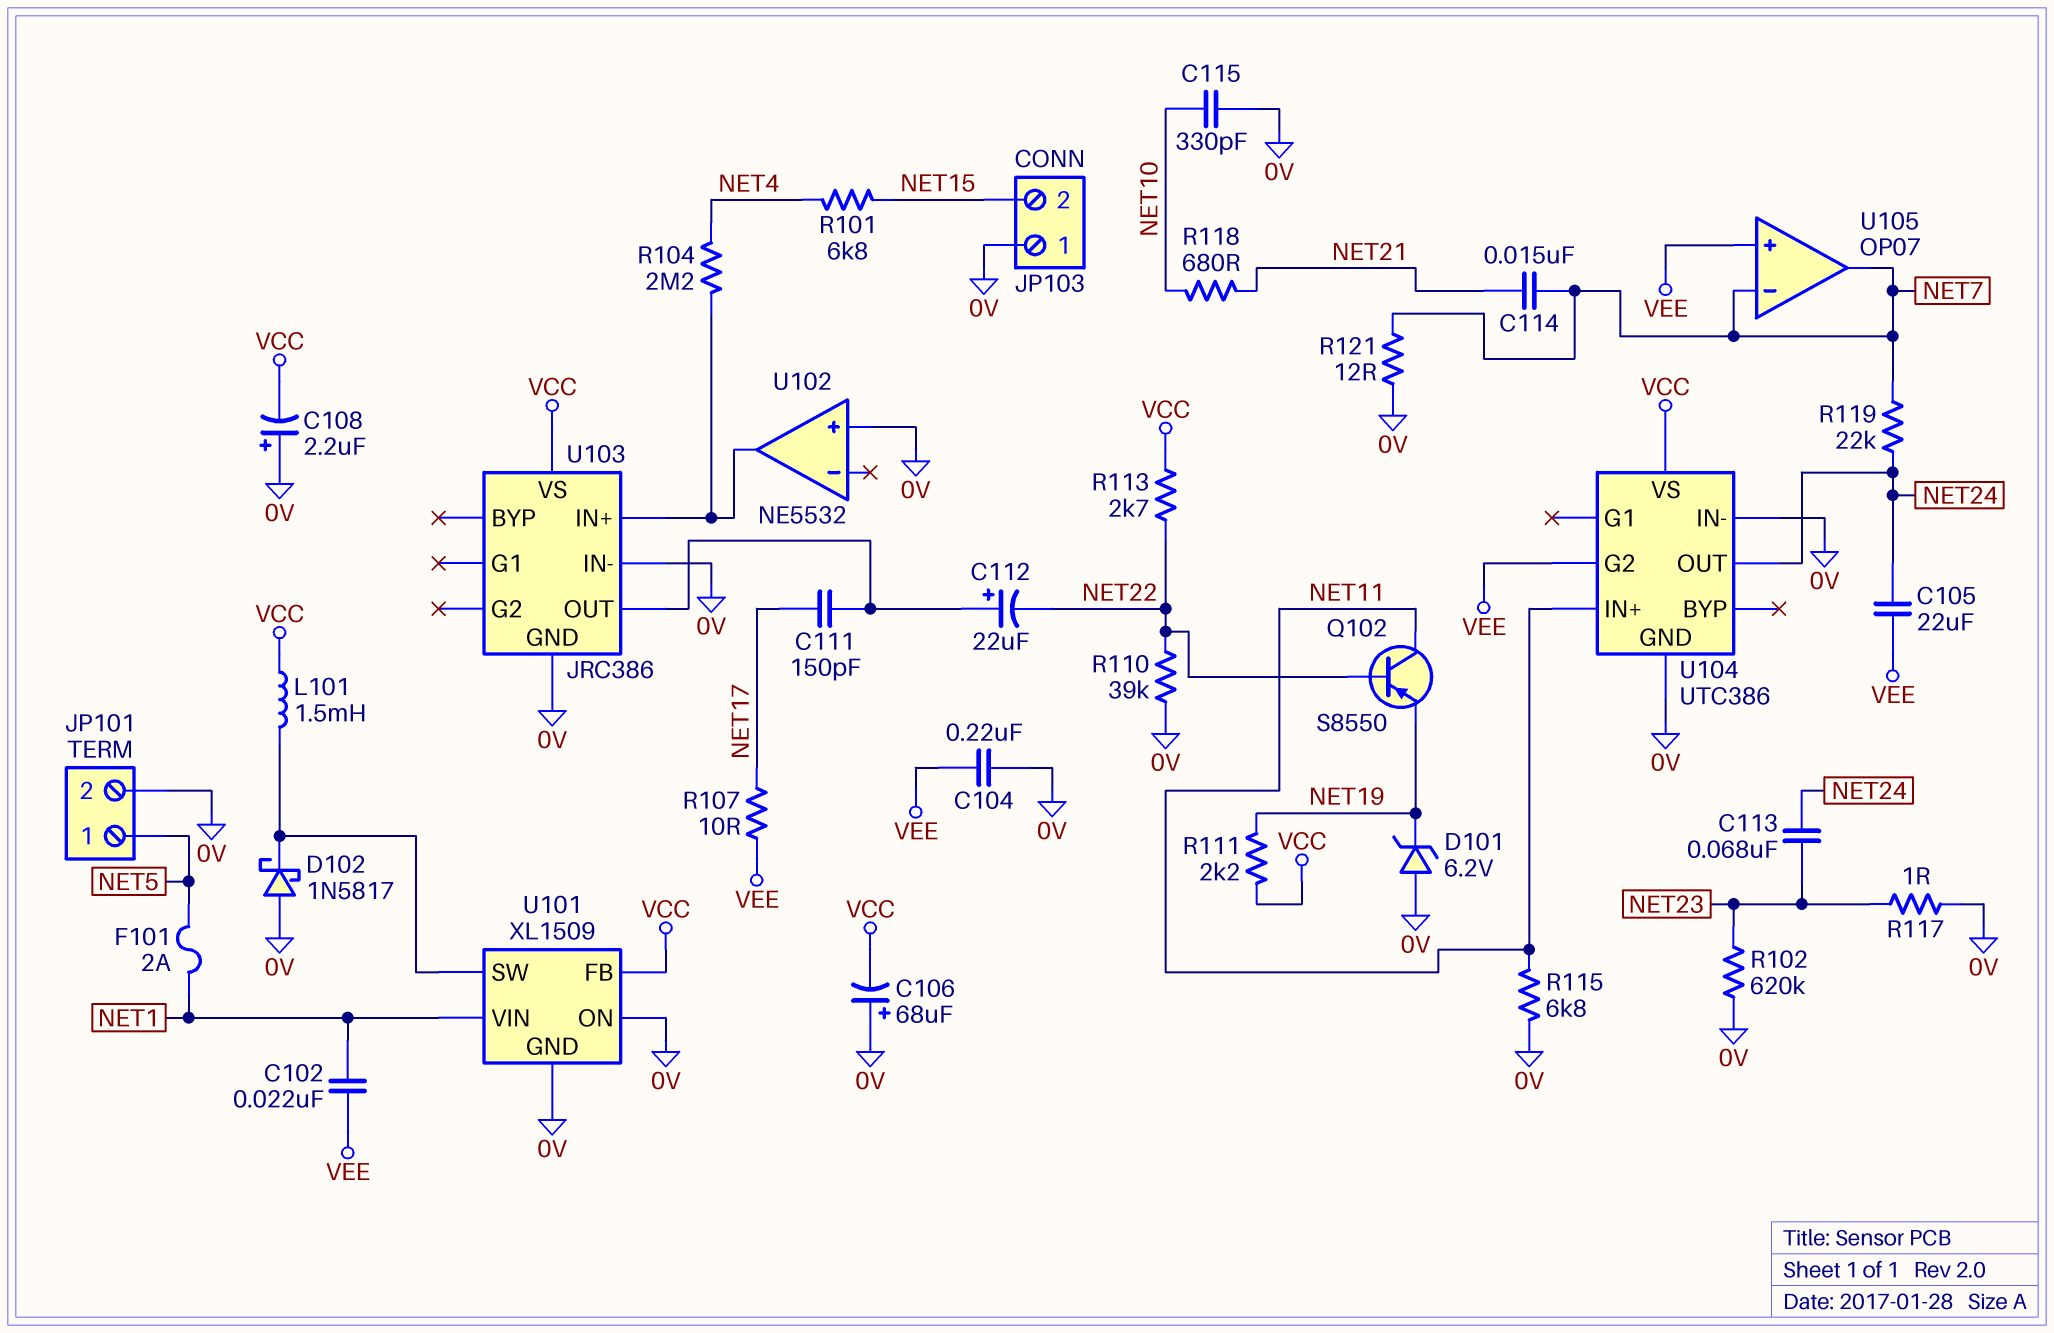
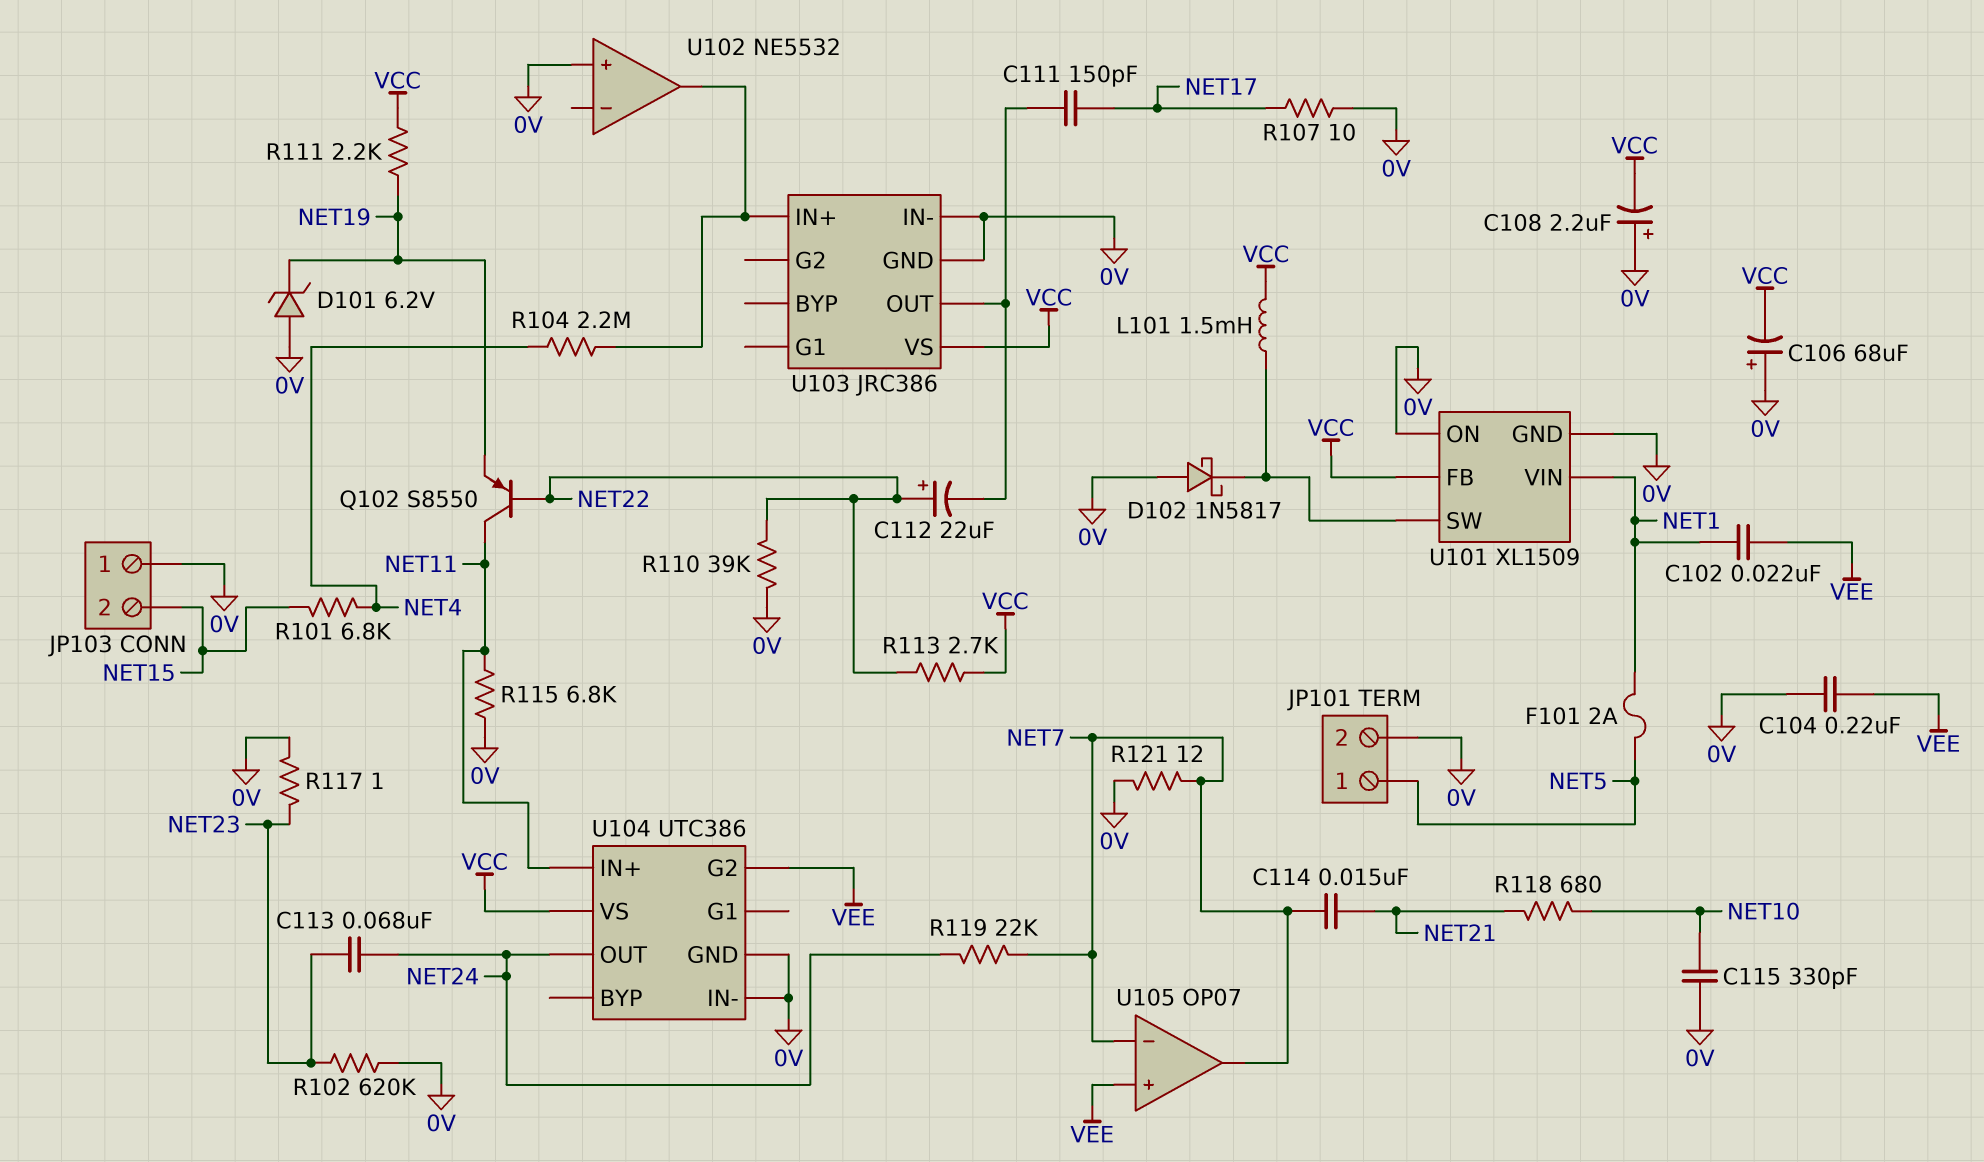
C105: 22uF (NET24, VEE) -> none
C112: 22uF (plus U103/OUT, minus NET22) -> 22uF (plus NET22, minus U103/OUT)
R107: 10 (NET17, VEE) -> 10 (0V, NET17)

